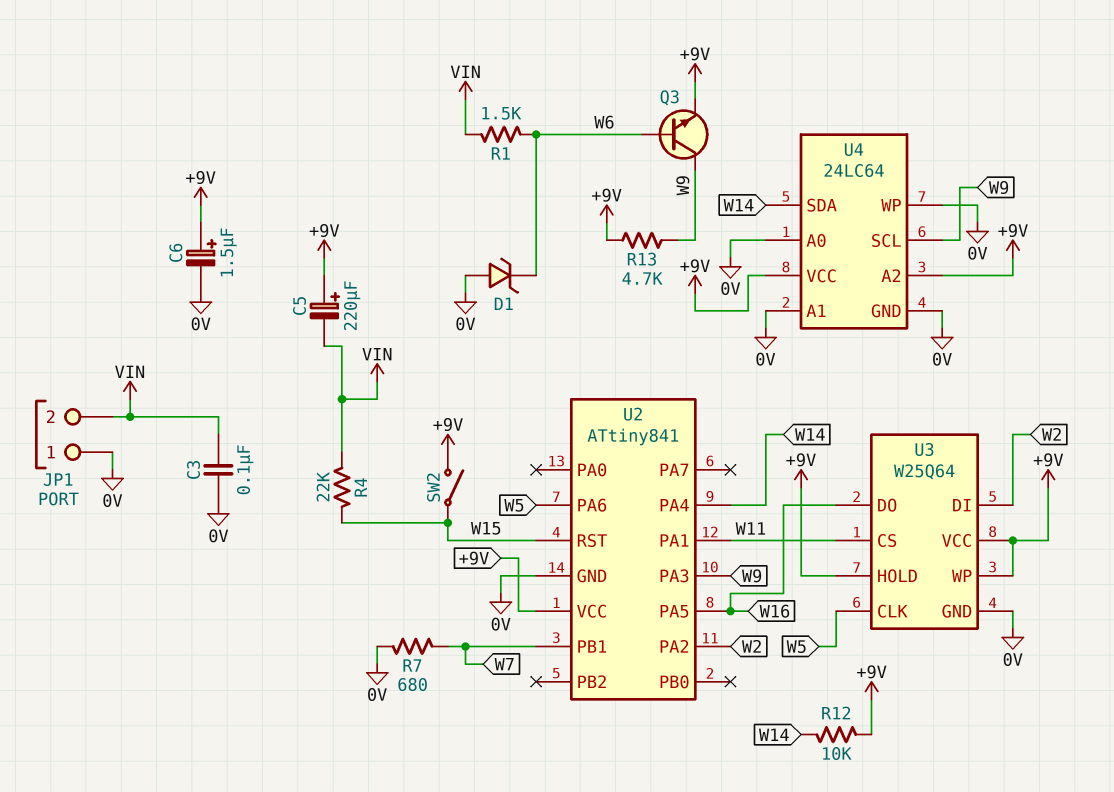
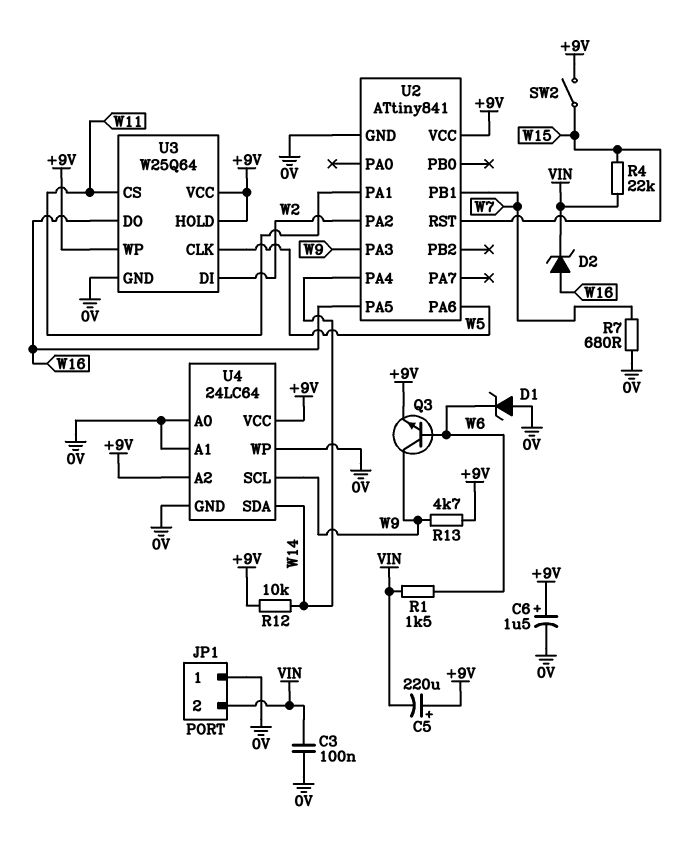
D2: none -> zener (A W16, K VIN)

